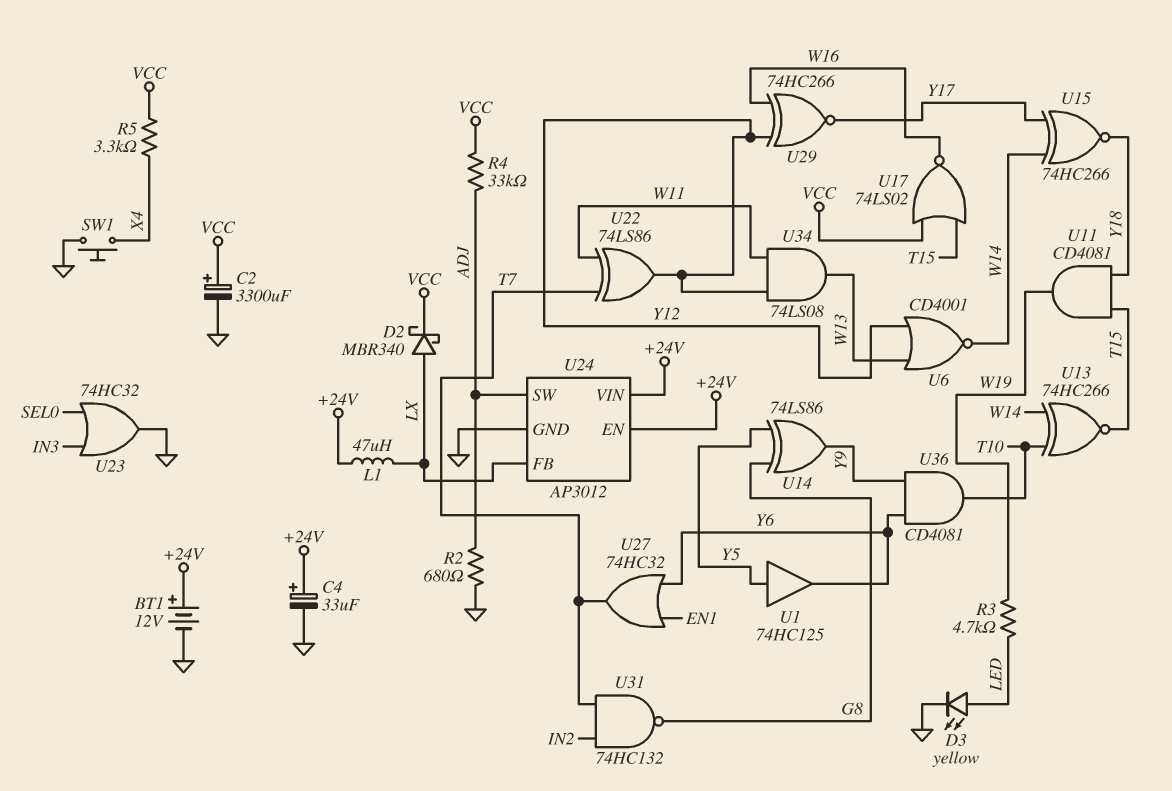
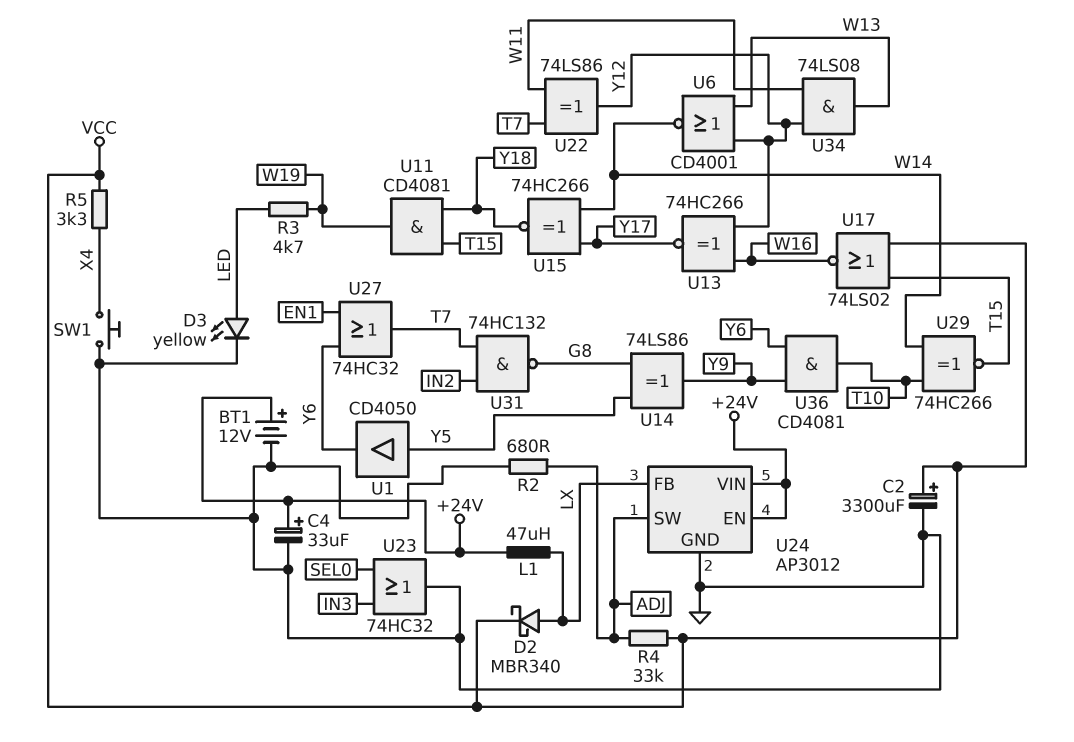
U1: buffer 74HC125 (in Y5, out Y6) -> buffer CD4050 (in Y5, out Y6)
U13: XNOR 74HC266 (in T10, in W14, out T15) -> XNOR 74HC266 (in W16, in Y12, out Y17)
U29: XNOR 74HC266 (in W16, in Y12, out Y17) -> XNOR 74HC266 (in T10, in W14, out T15)

